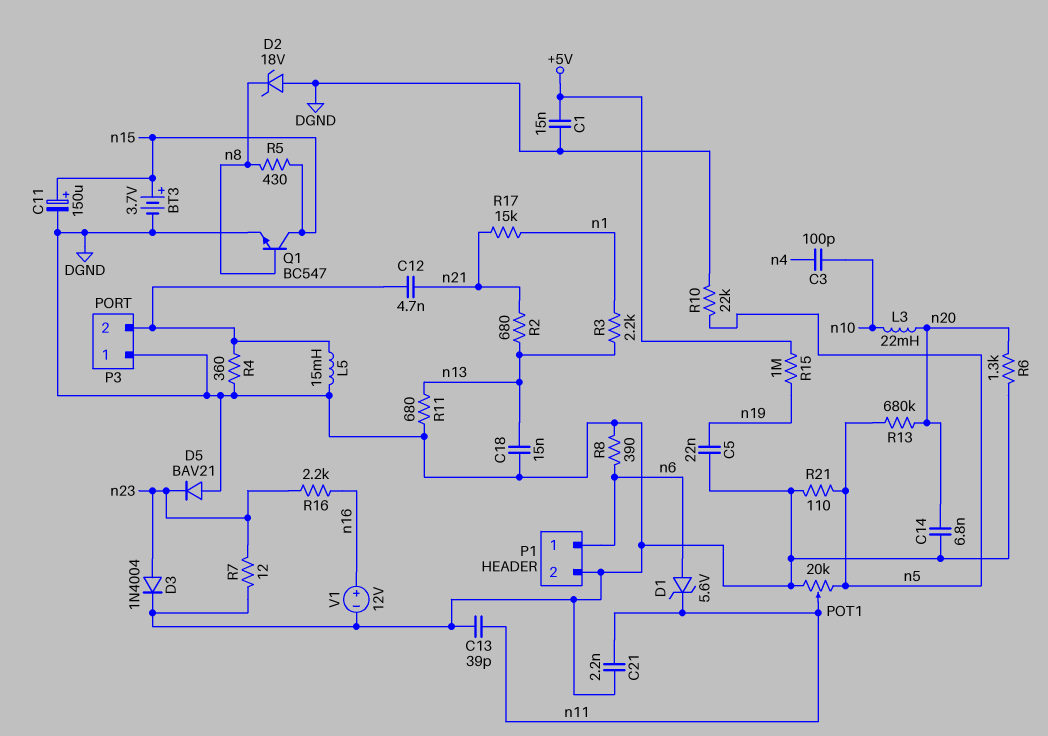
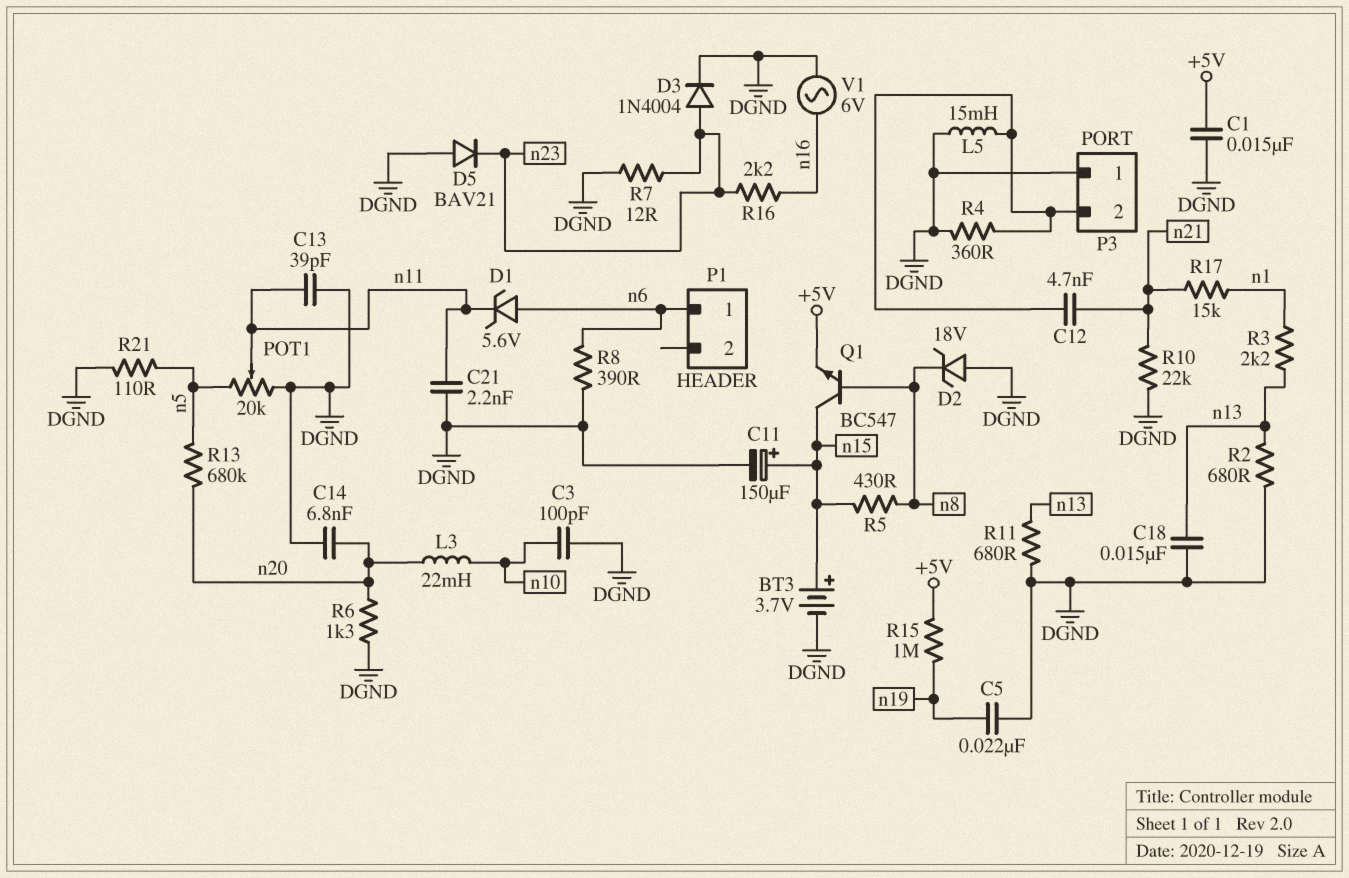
C3: 100pF (n4, n10) -> 100pF (DGND, n10)
P1 pin 2: DGND -> none
Q1: NPN BC547 (B n8, C n15, E DGND) -> NPN BC547 (B n8, C n15, E +5V)
R2: 680 (n13, n21) -> 680 (DGND, n13)
R10: 22k (DGND, n5) -> 22k (DGND, n21)
V1: 12V (plus n16, minus DGND) -> AC 6V (DGND, n16)

